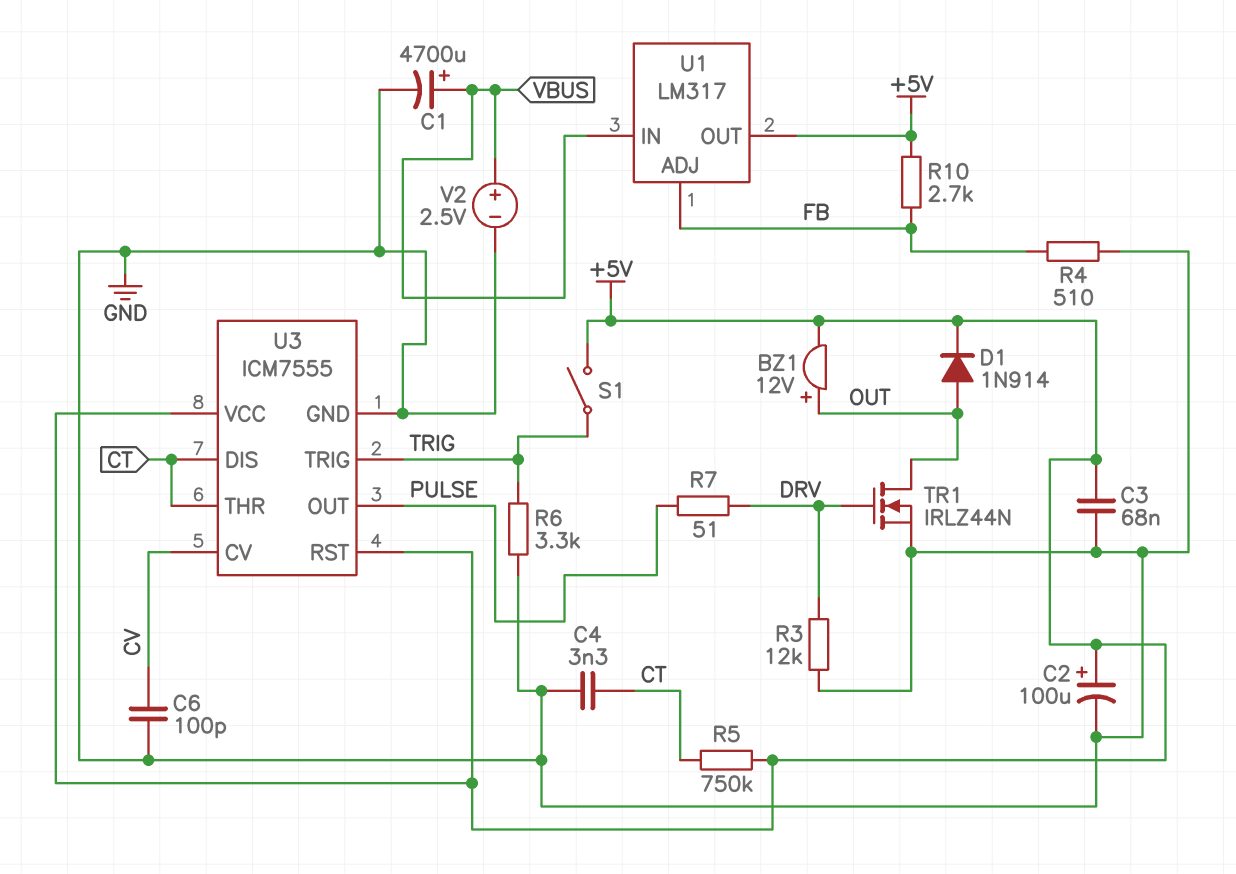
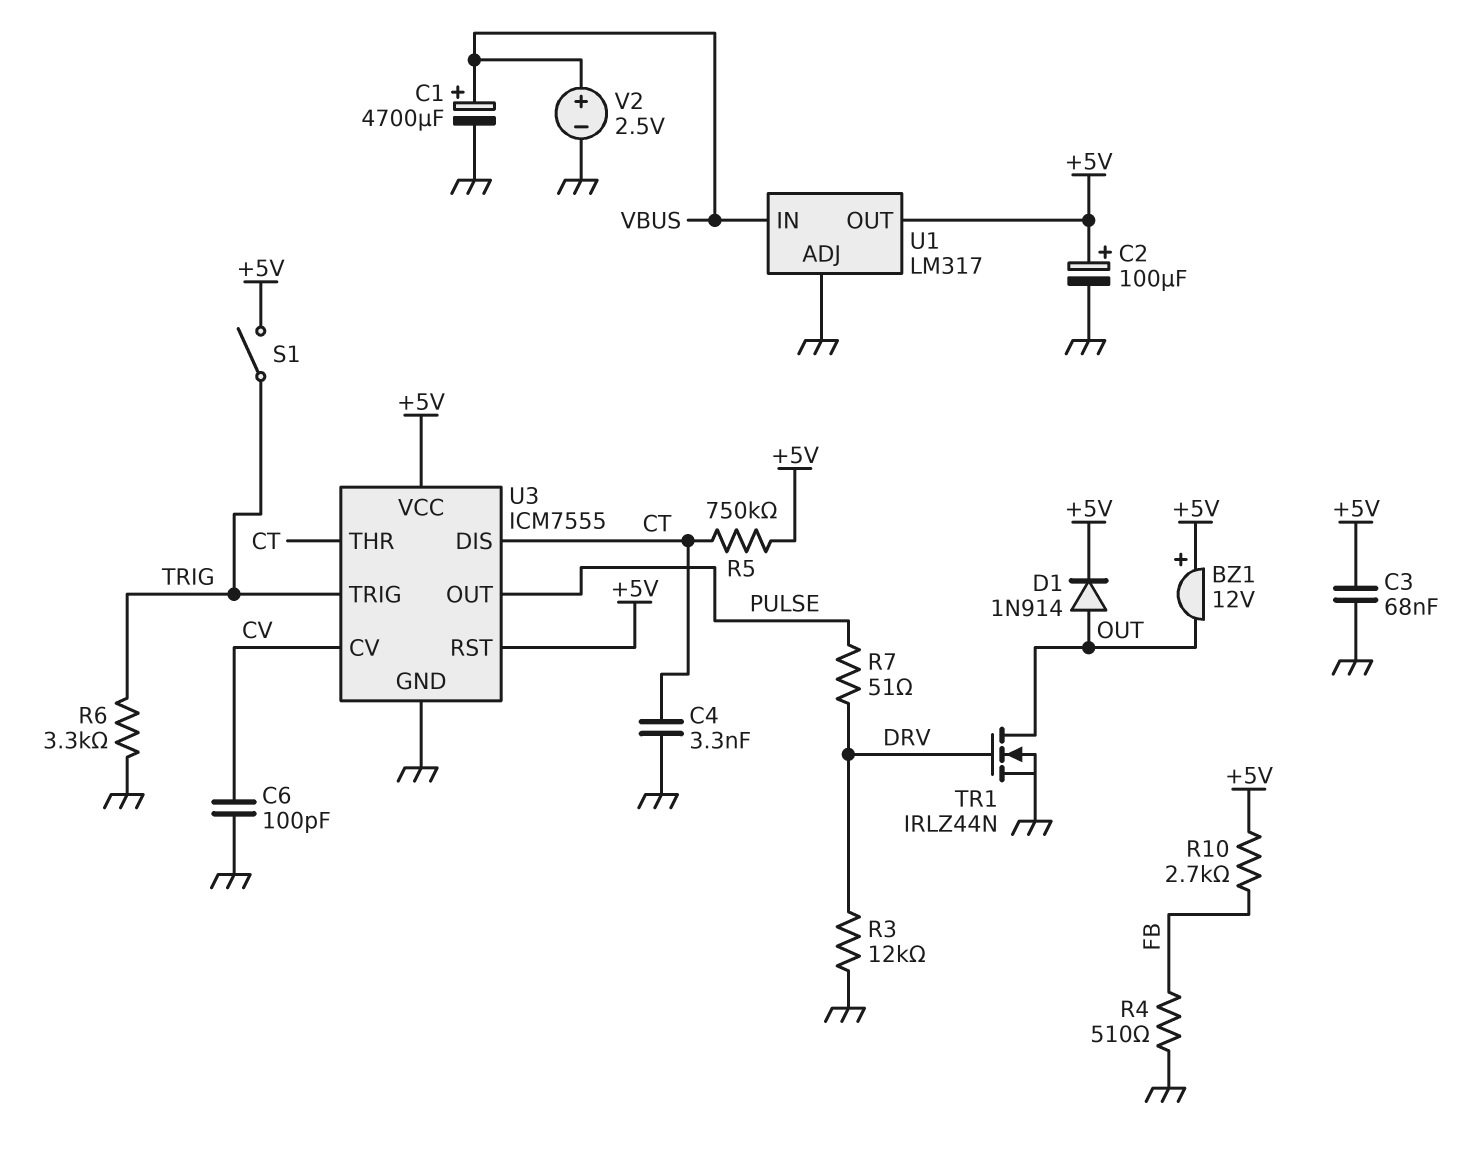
BZ1: buzzer 12V (plus OUT, minus +5V) -> buzzer 12V (plus +5V, minus OUT)
U1 pin ADJ: FB -> GND

